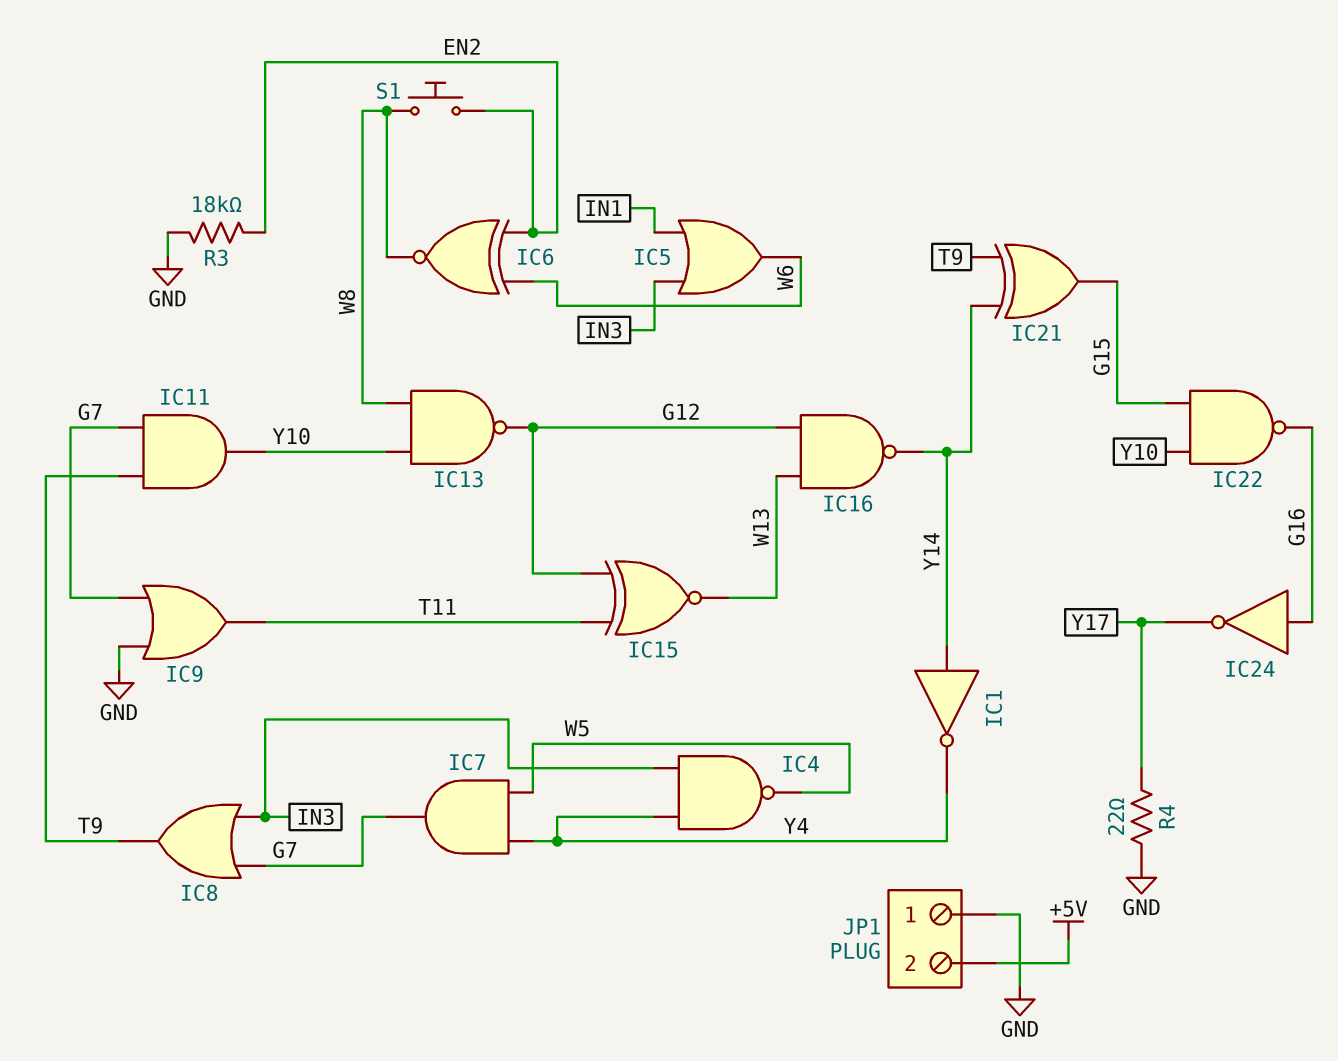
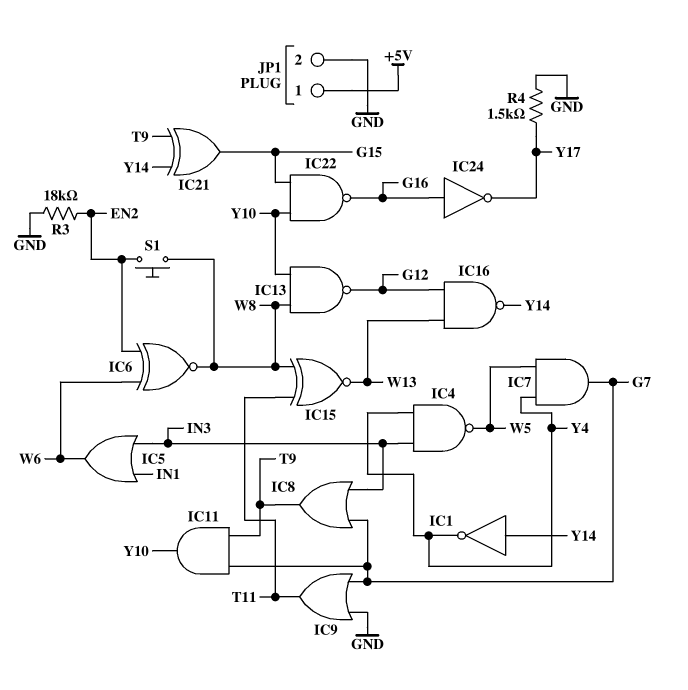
IC15: XNOR (in G12, in T11, out W13) -> XNOR (in T11, in W8, out W13)
JP1 pin 1: GND -> +5V
JP1 pin 2: +5V -> GND
R4: 22 (GND, Y17) -> 1.5k (GND, Y17)

